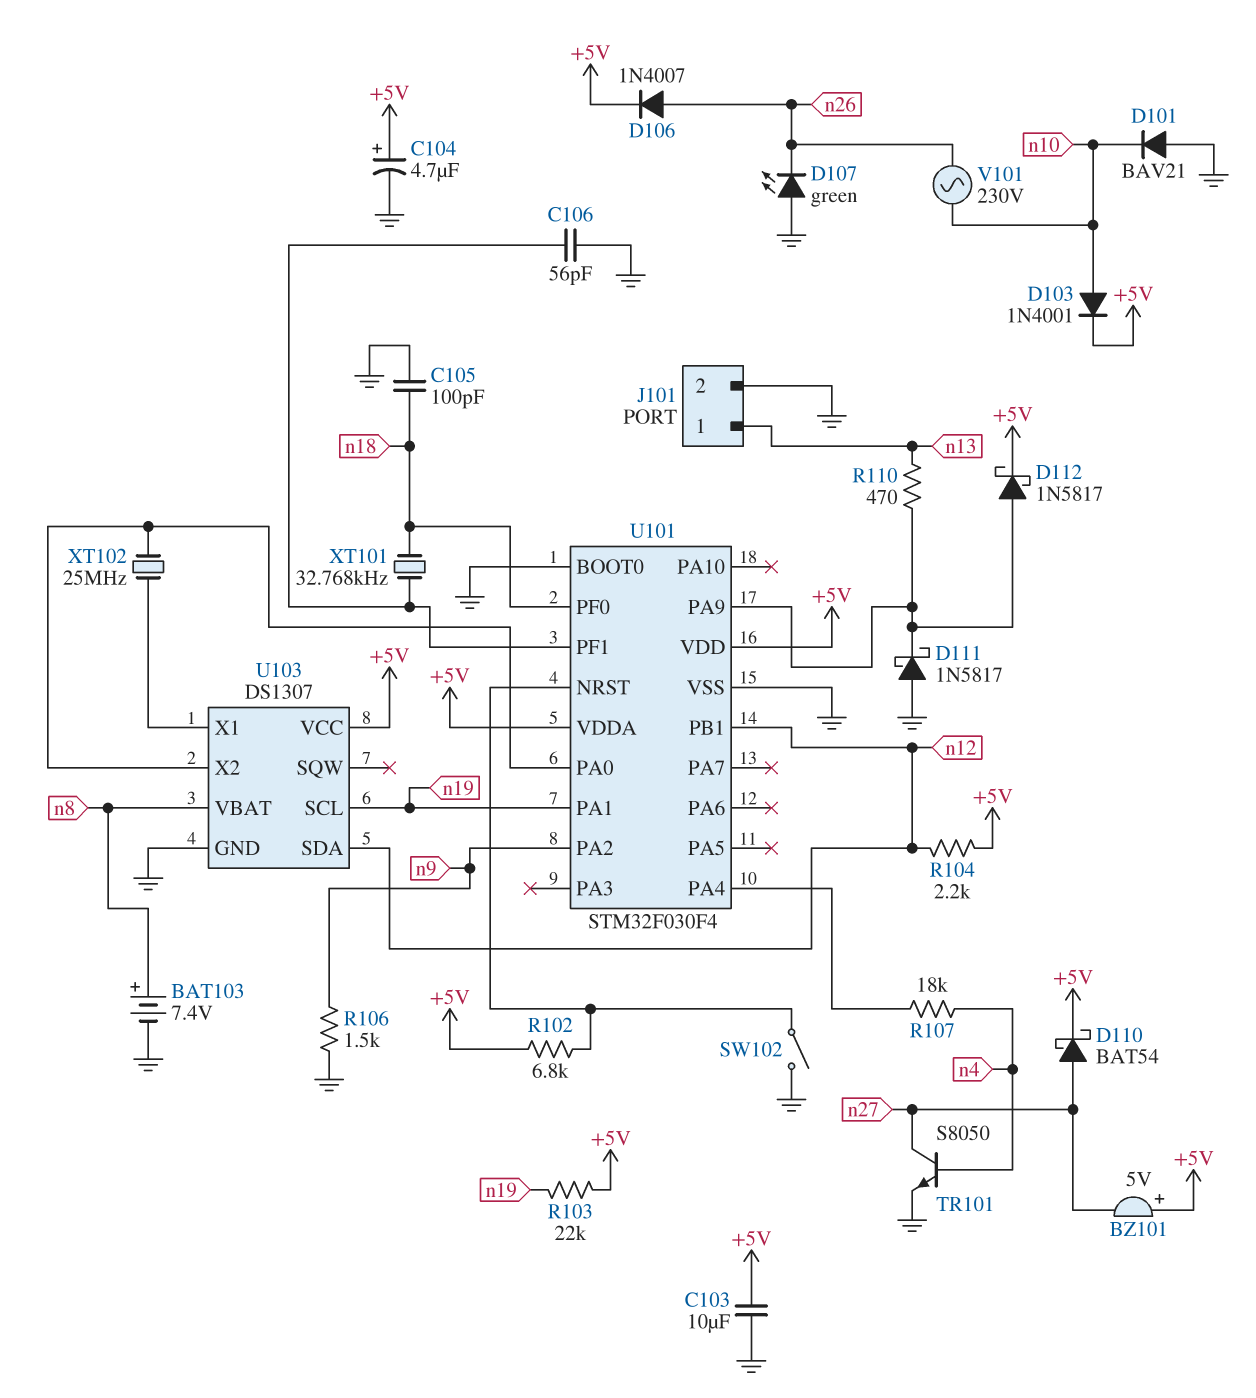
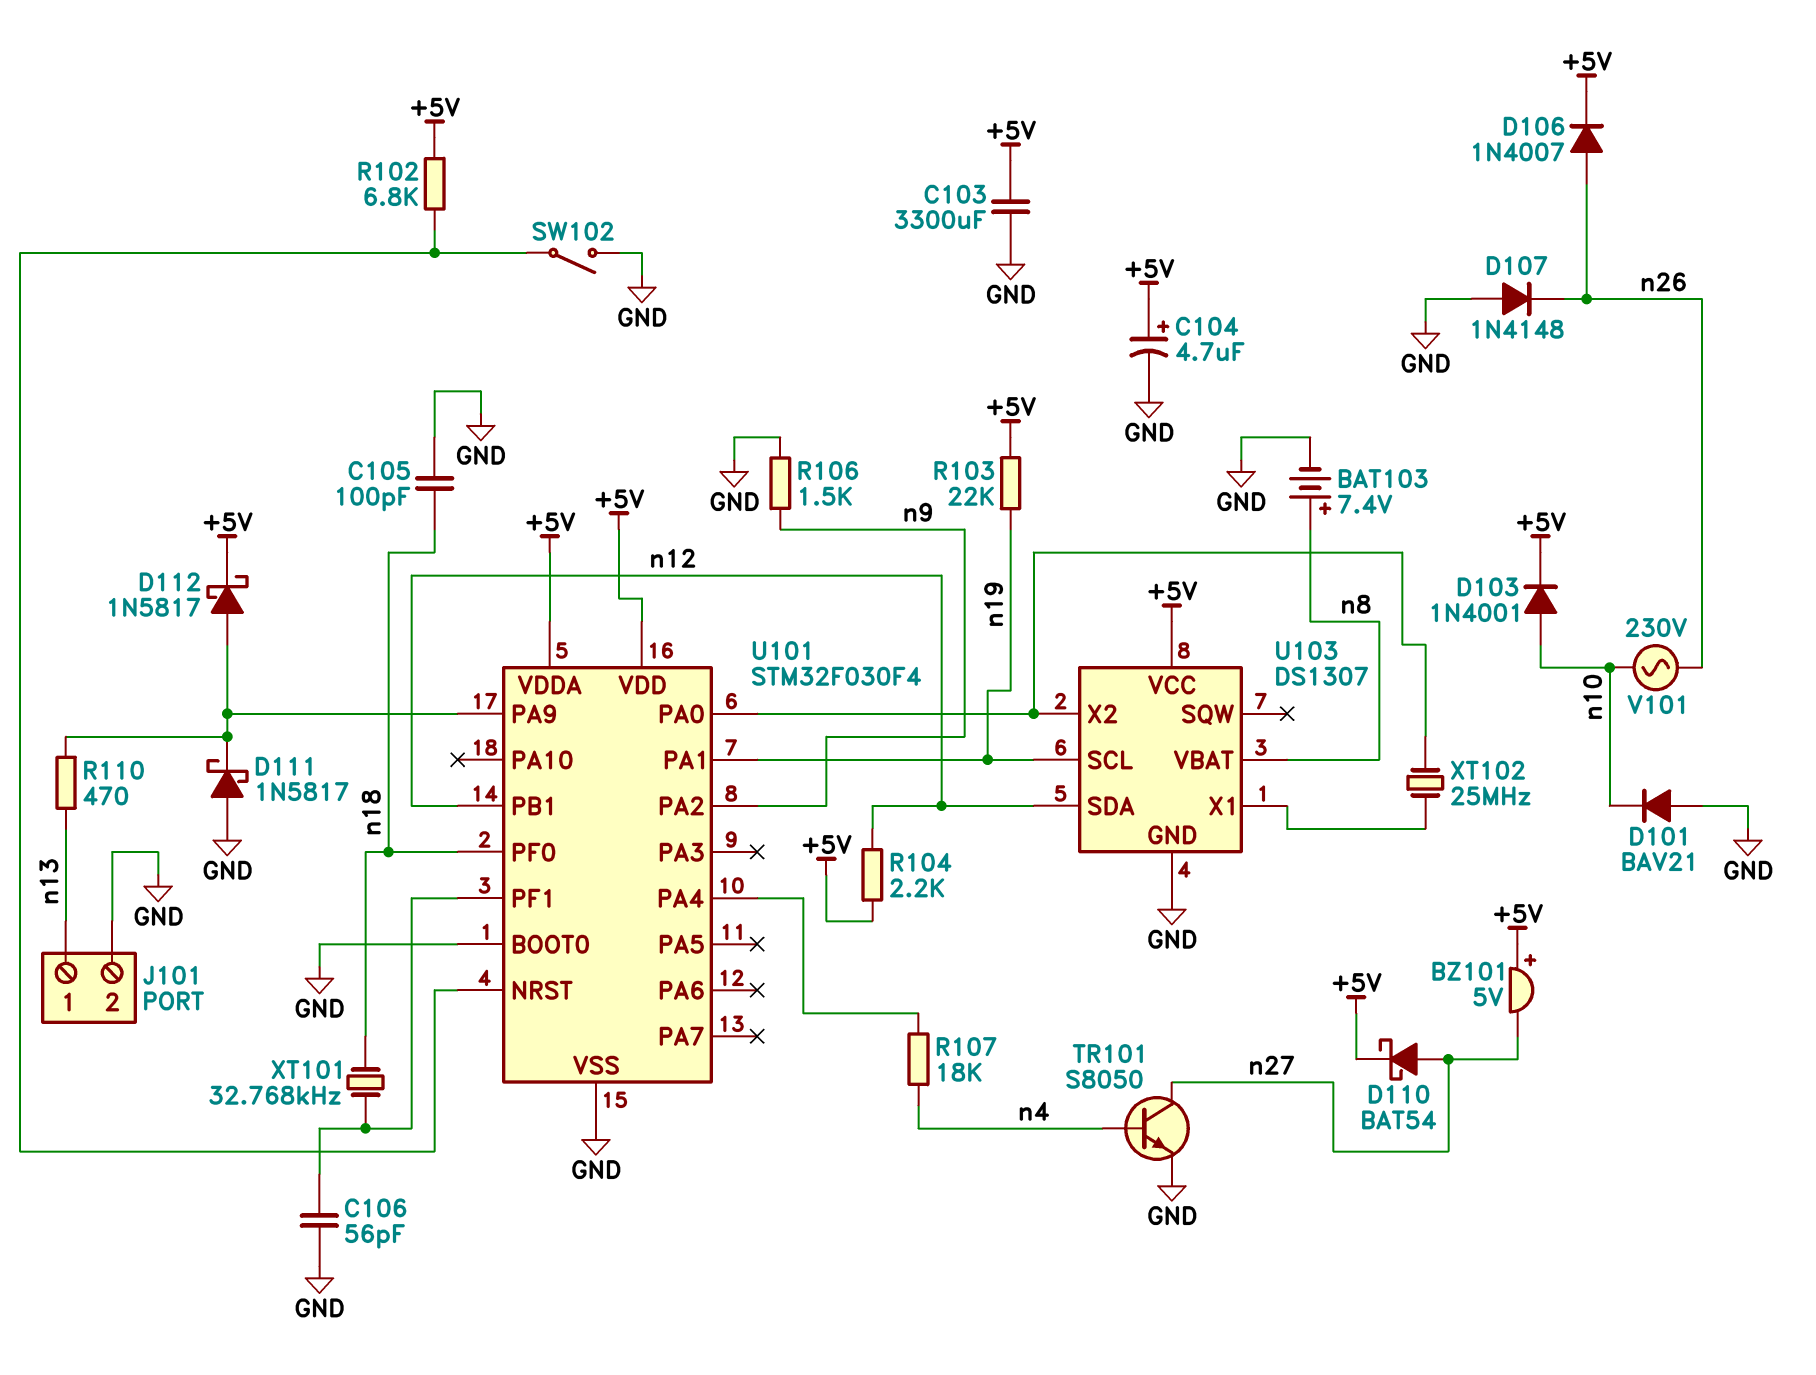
C103: 10uF (+5V, GND) -> 3300uF (+5V, GND)
D107: LED green (A GND, K n26) -> diode 1N4148 (A GND, K n26)

